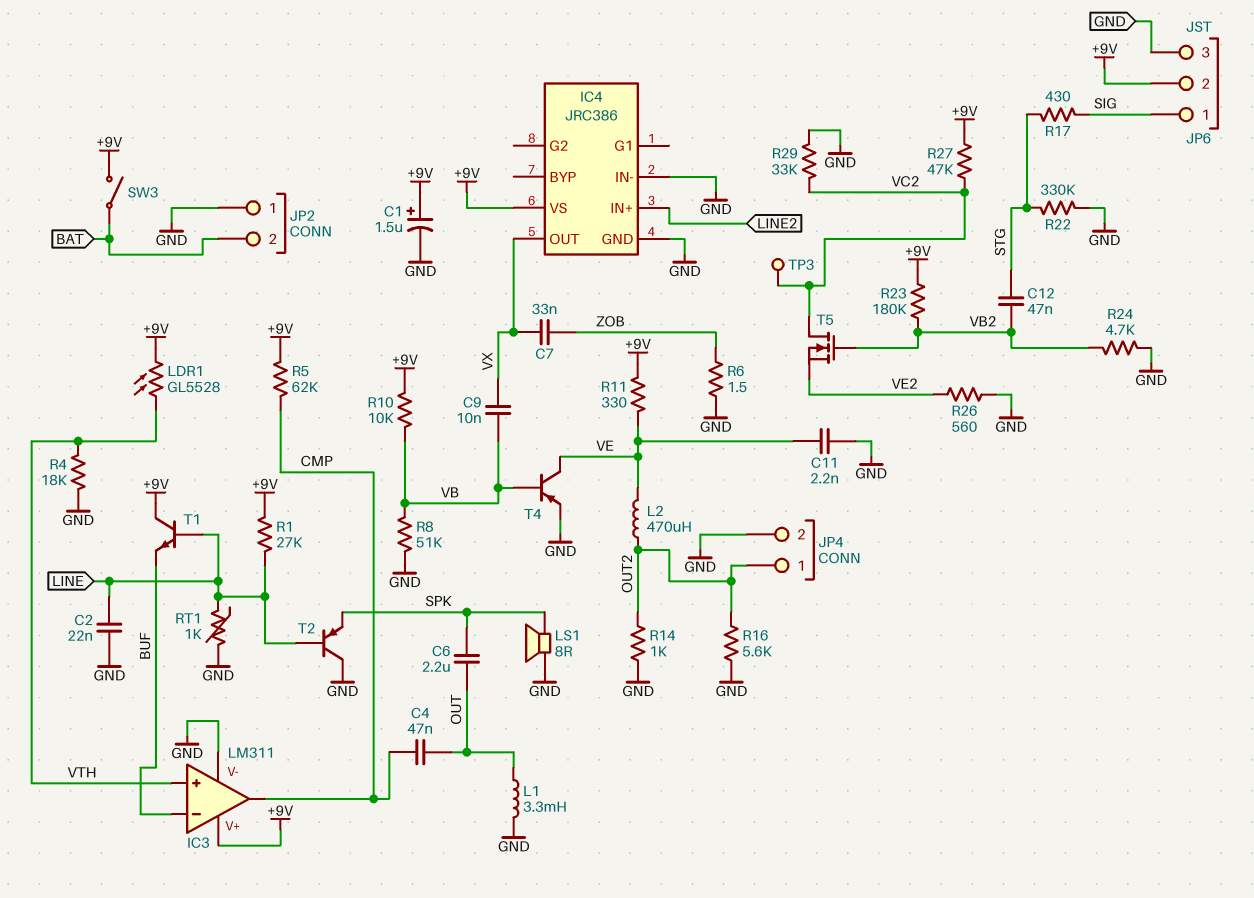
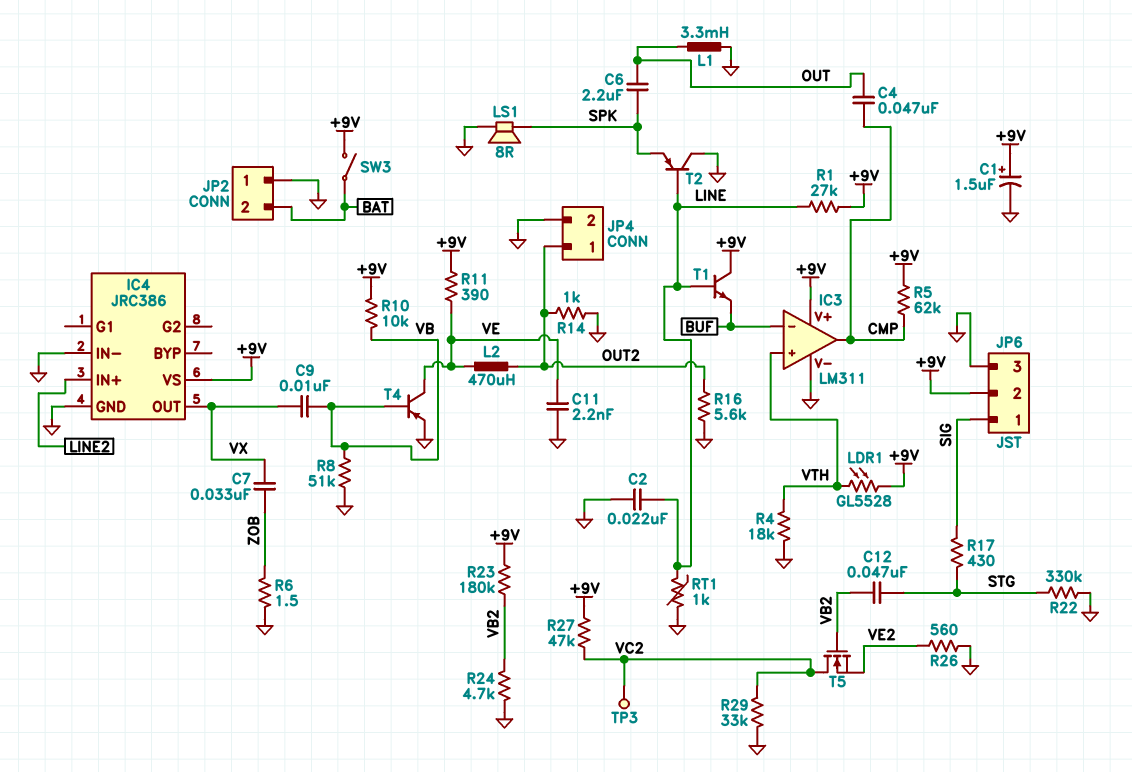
R11: 330 (+9V, VE) -> 390 (+9V, VE)

